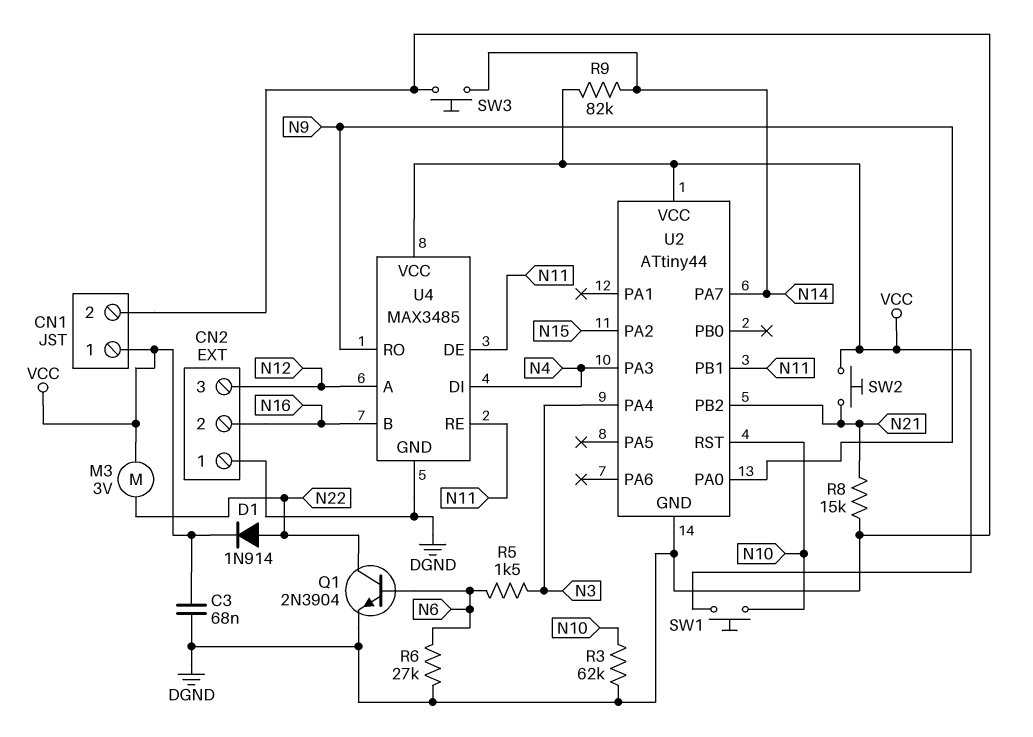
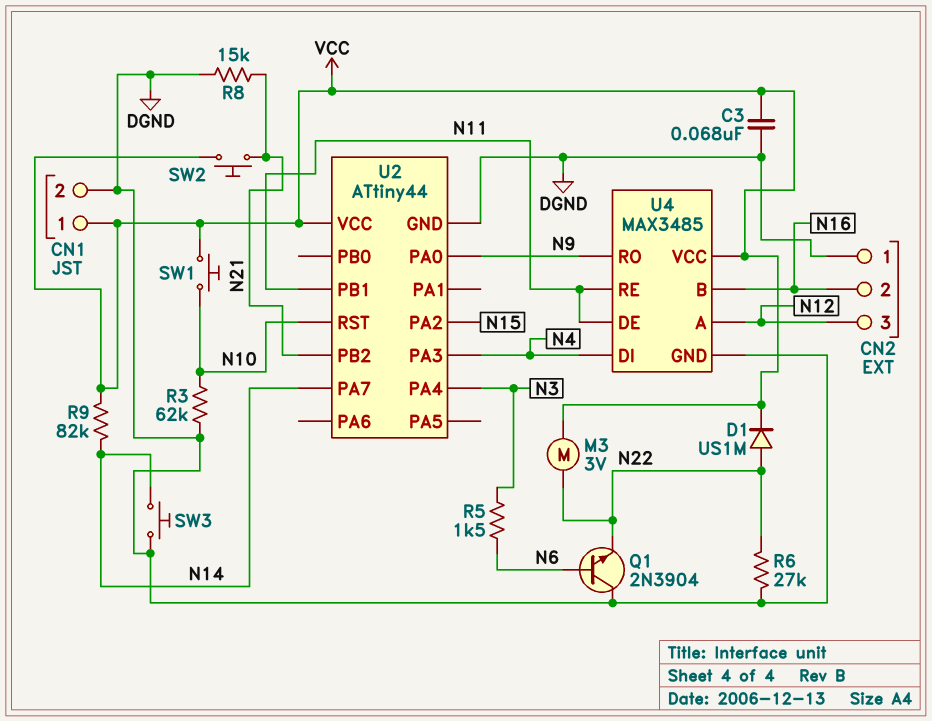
D1: diode 1N914 (A N22, K VCC) -> diode US1M (A N22, K VCC)
Q1: NPN 2N3904 (B N6, C N22, E DGND) -> NPN 2N3904 (B N6, C DGND, E N22)
R6: 27k (DGND, N6) -> 27k (DGND, N22)

